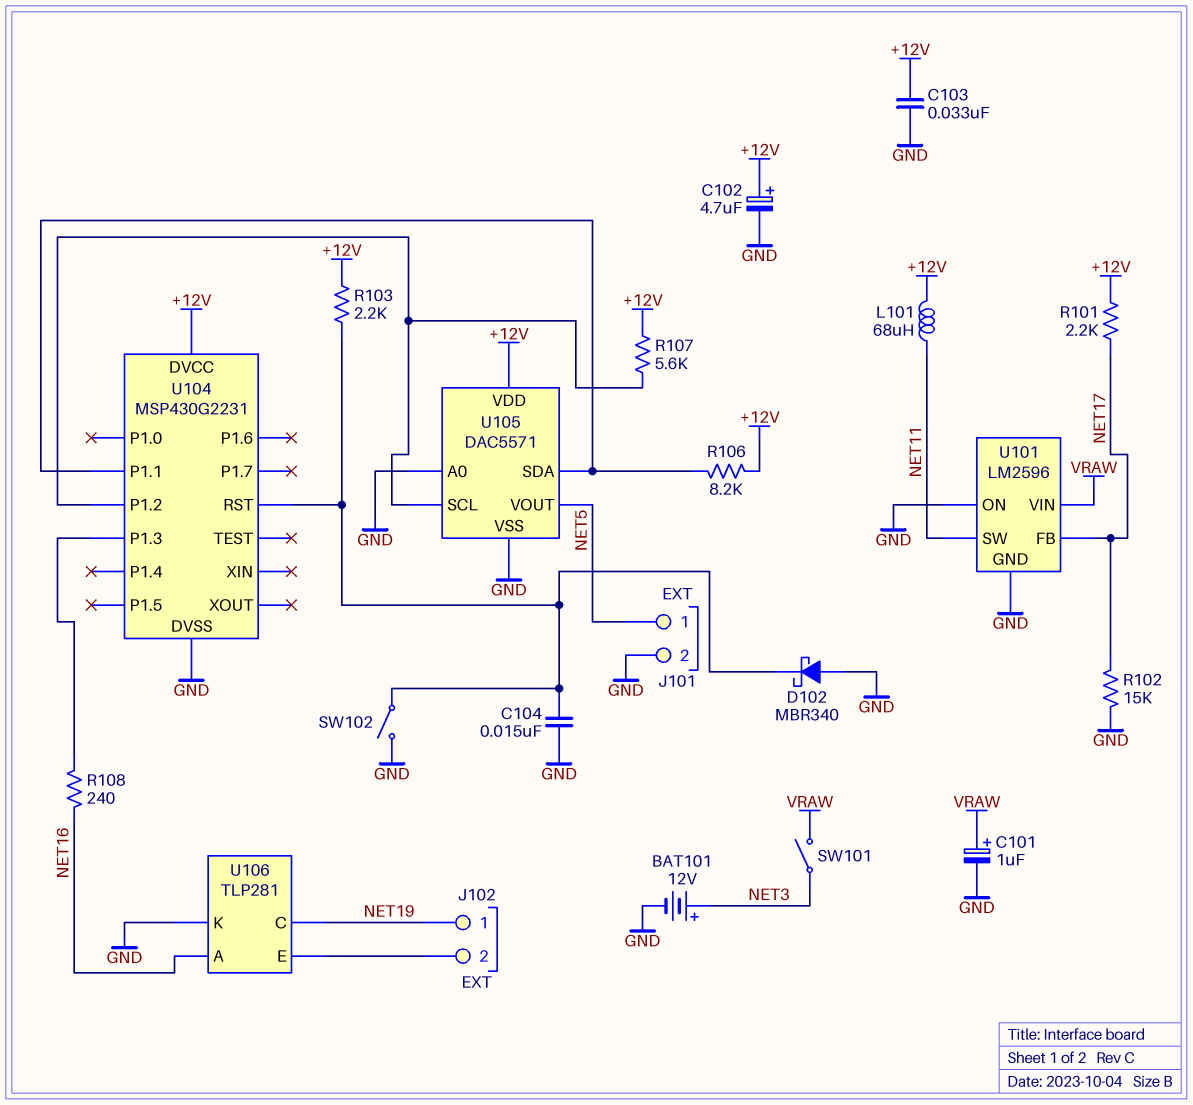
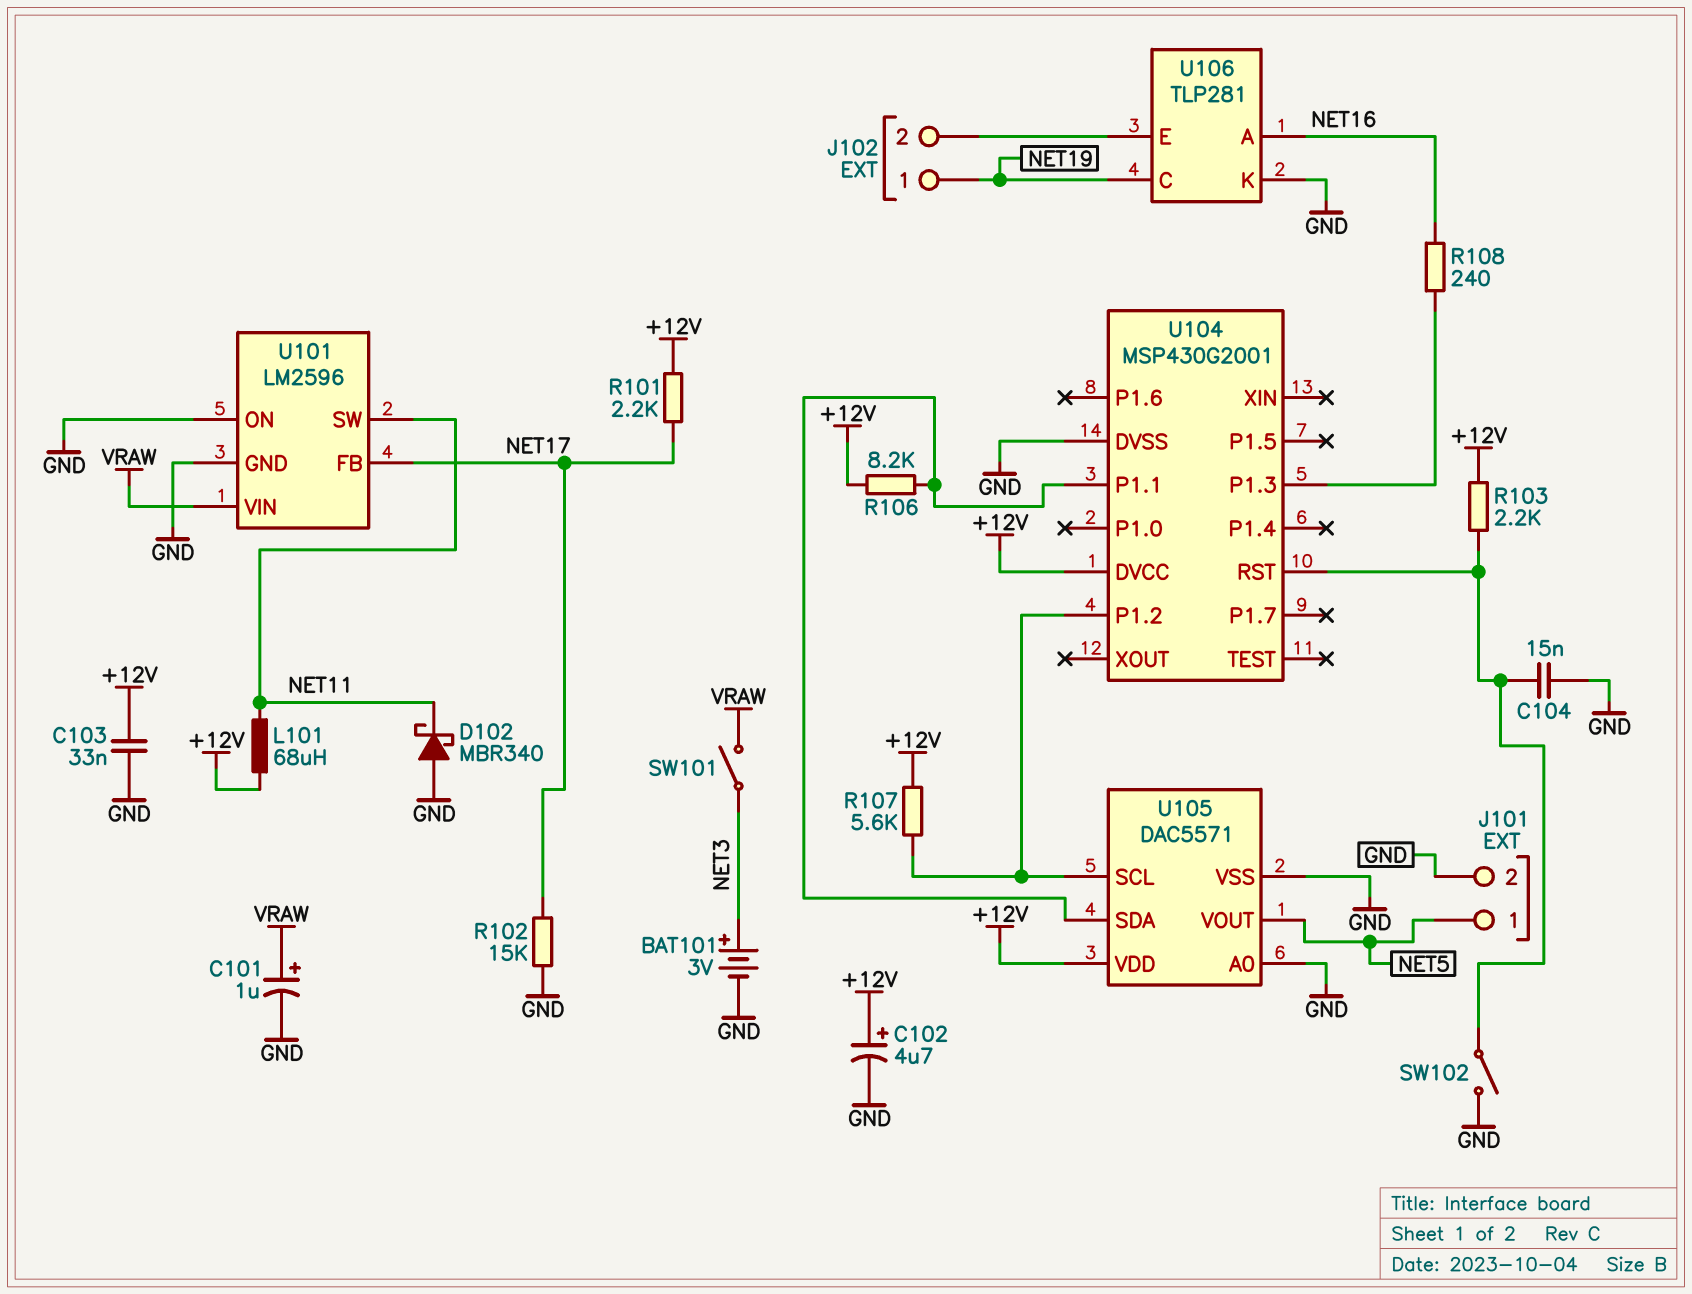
BAT101: 12V (plus NET3, minus GND) -> 3V (plus NET3, minus GND)
D102: schottky MBR340 (A GND, K U104/RST) -> schottky MBR340 (A GND, K NET11)
U104: MSP430G2231 -> MSP430G2001

